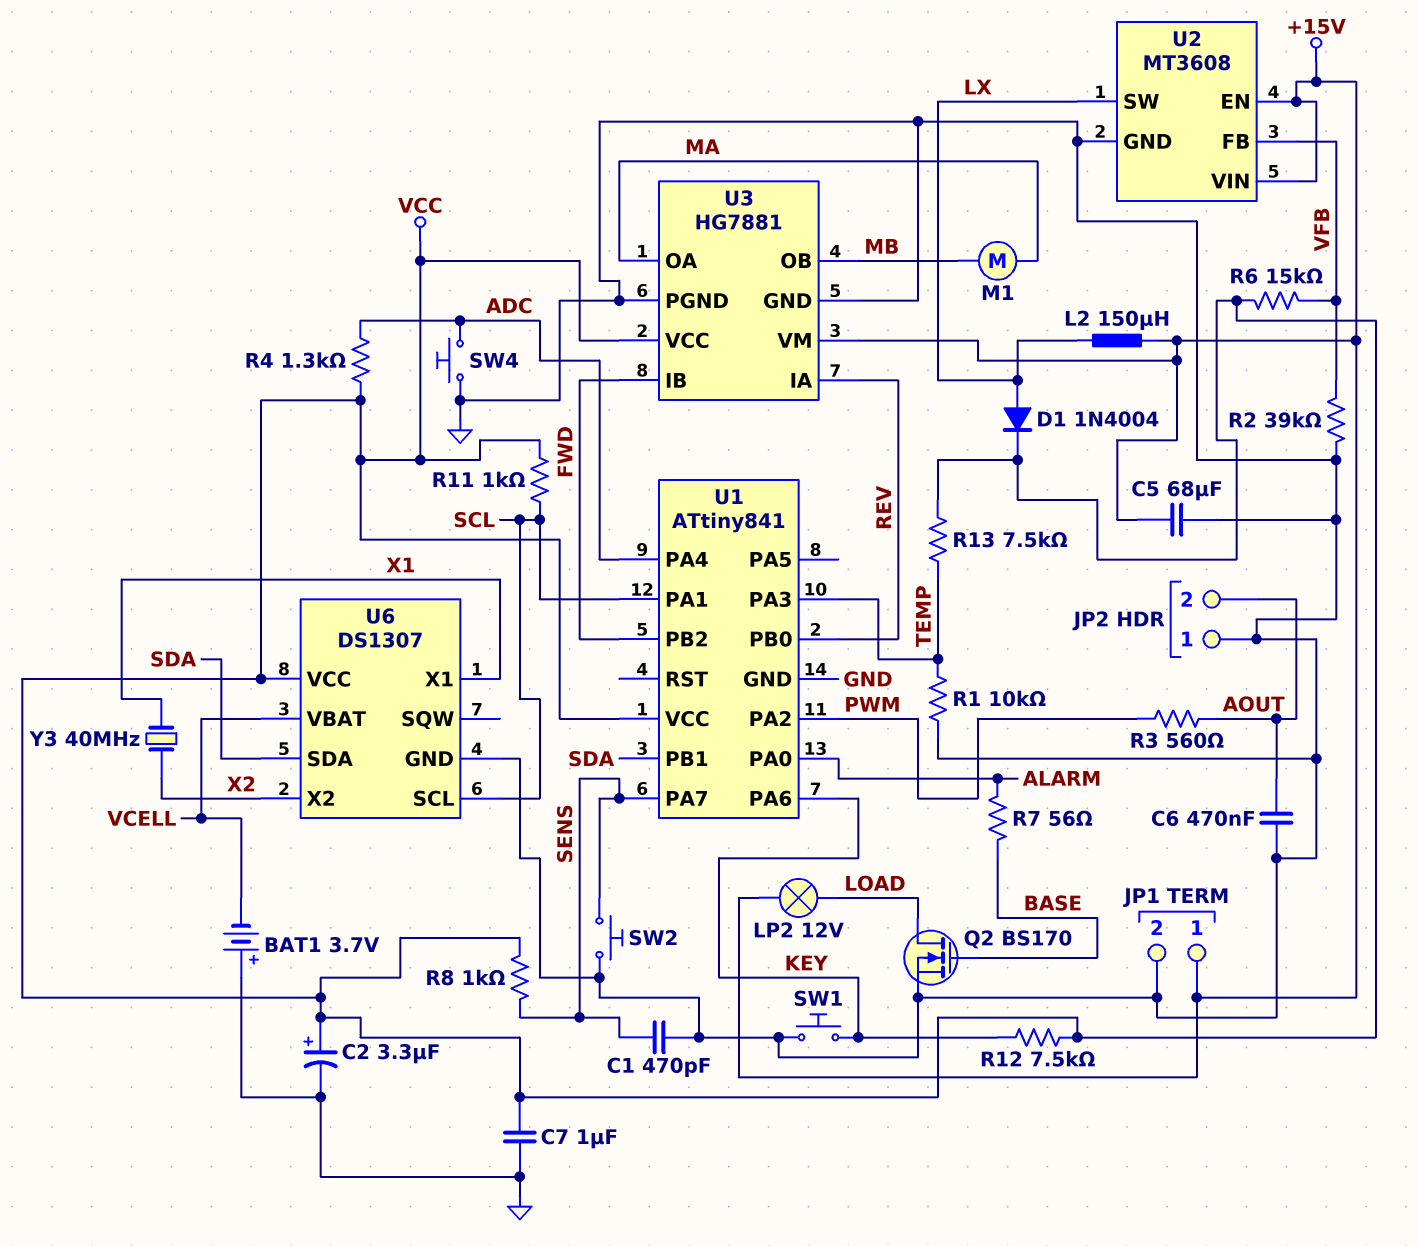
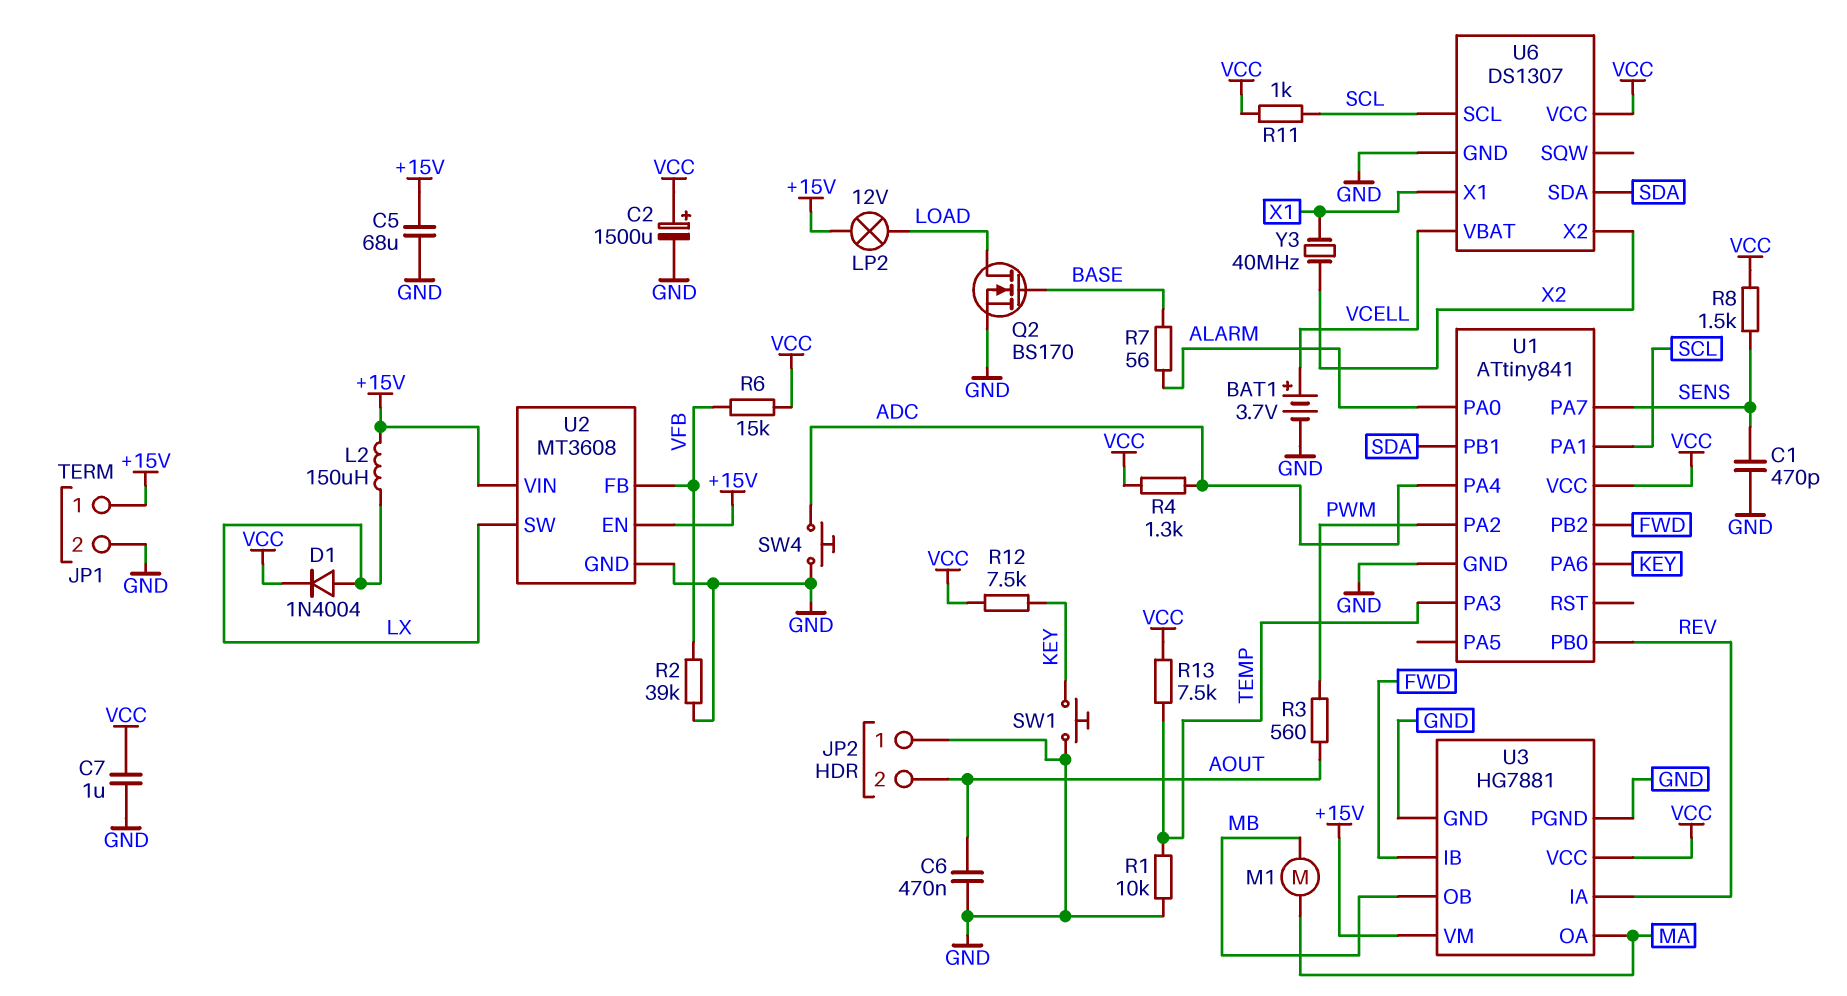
BAT1: 3.7V (plus GND, minus VCELL) -> 3.7V (plus VCELL, minus GND)
C2: 3.3uF (plus VCC, minus GND) -> 1500uF (plus VCC, minus GND)
R8: 1k (SENS, VCC) -> 1.5k (SENS, VCC)
SW2: button (GND, SENS) -> none

